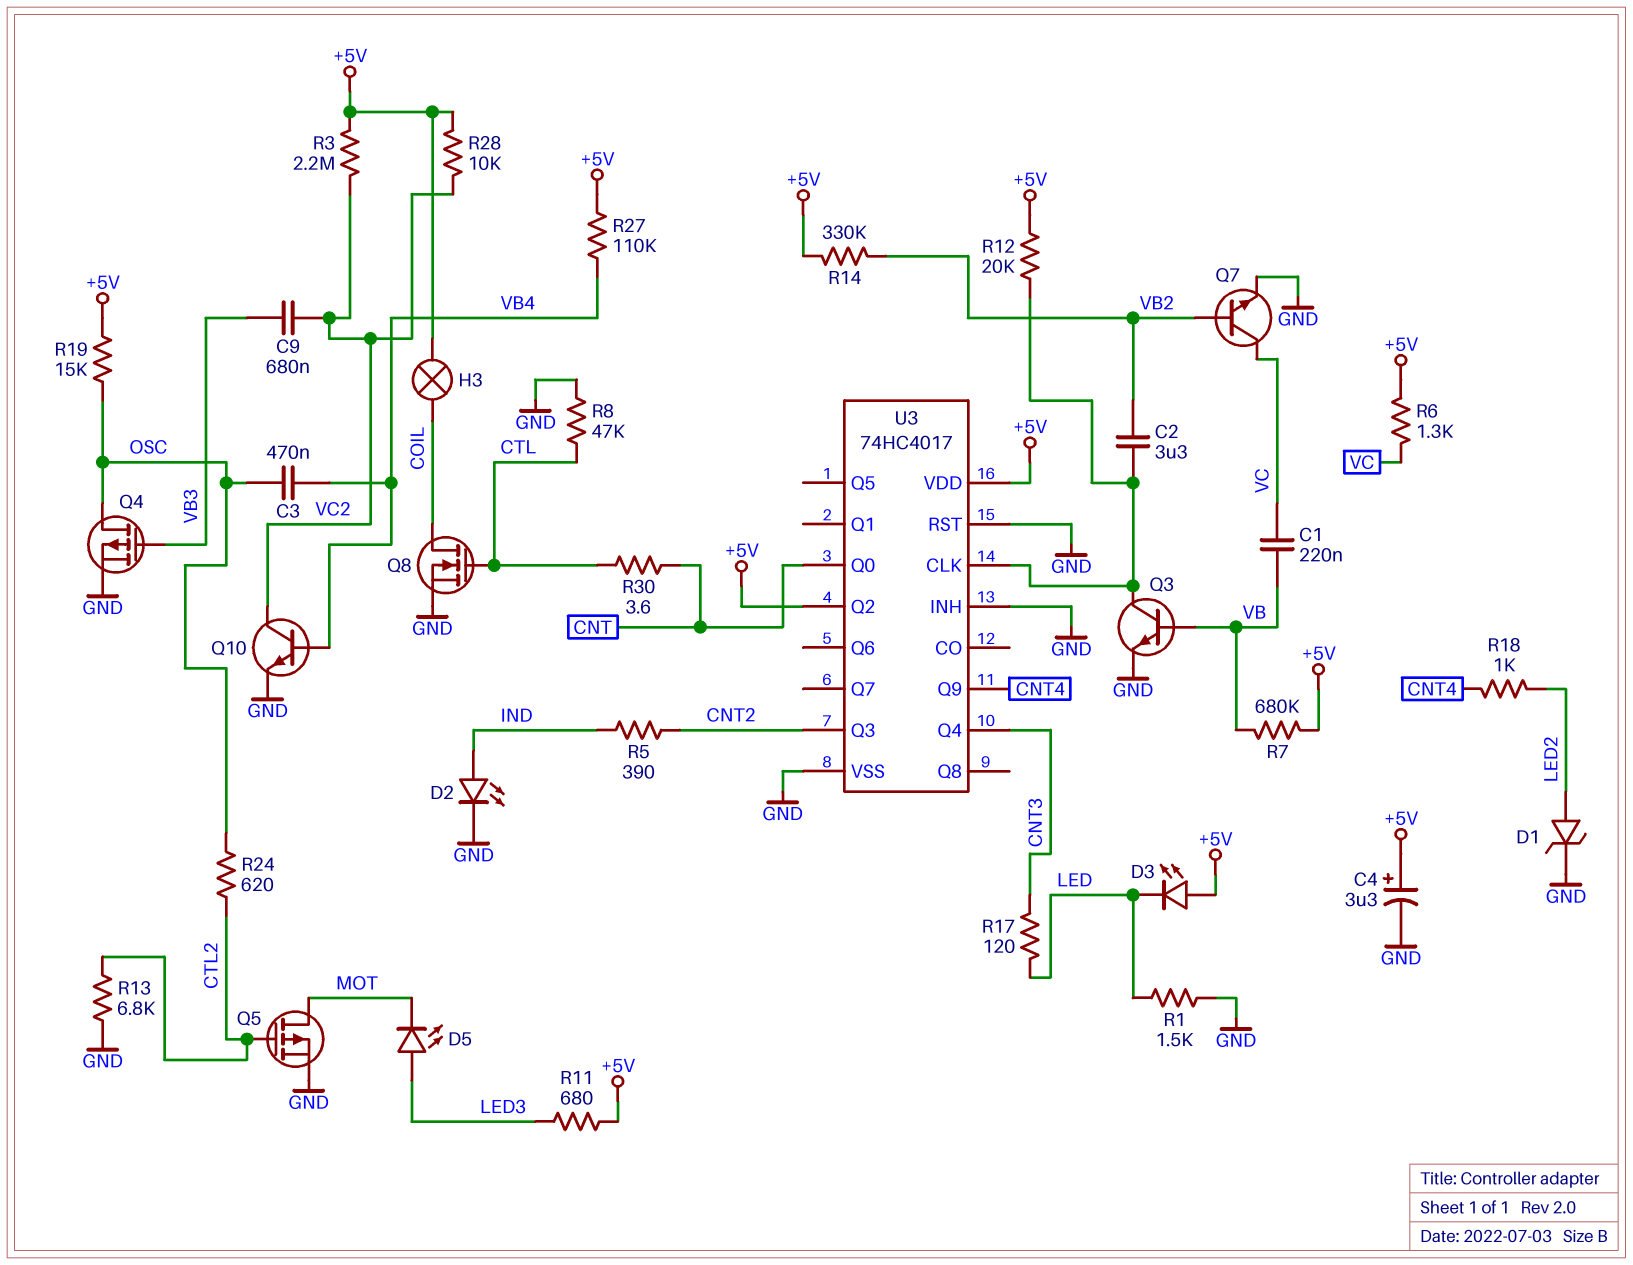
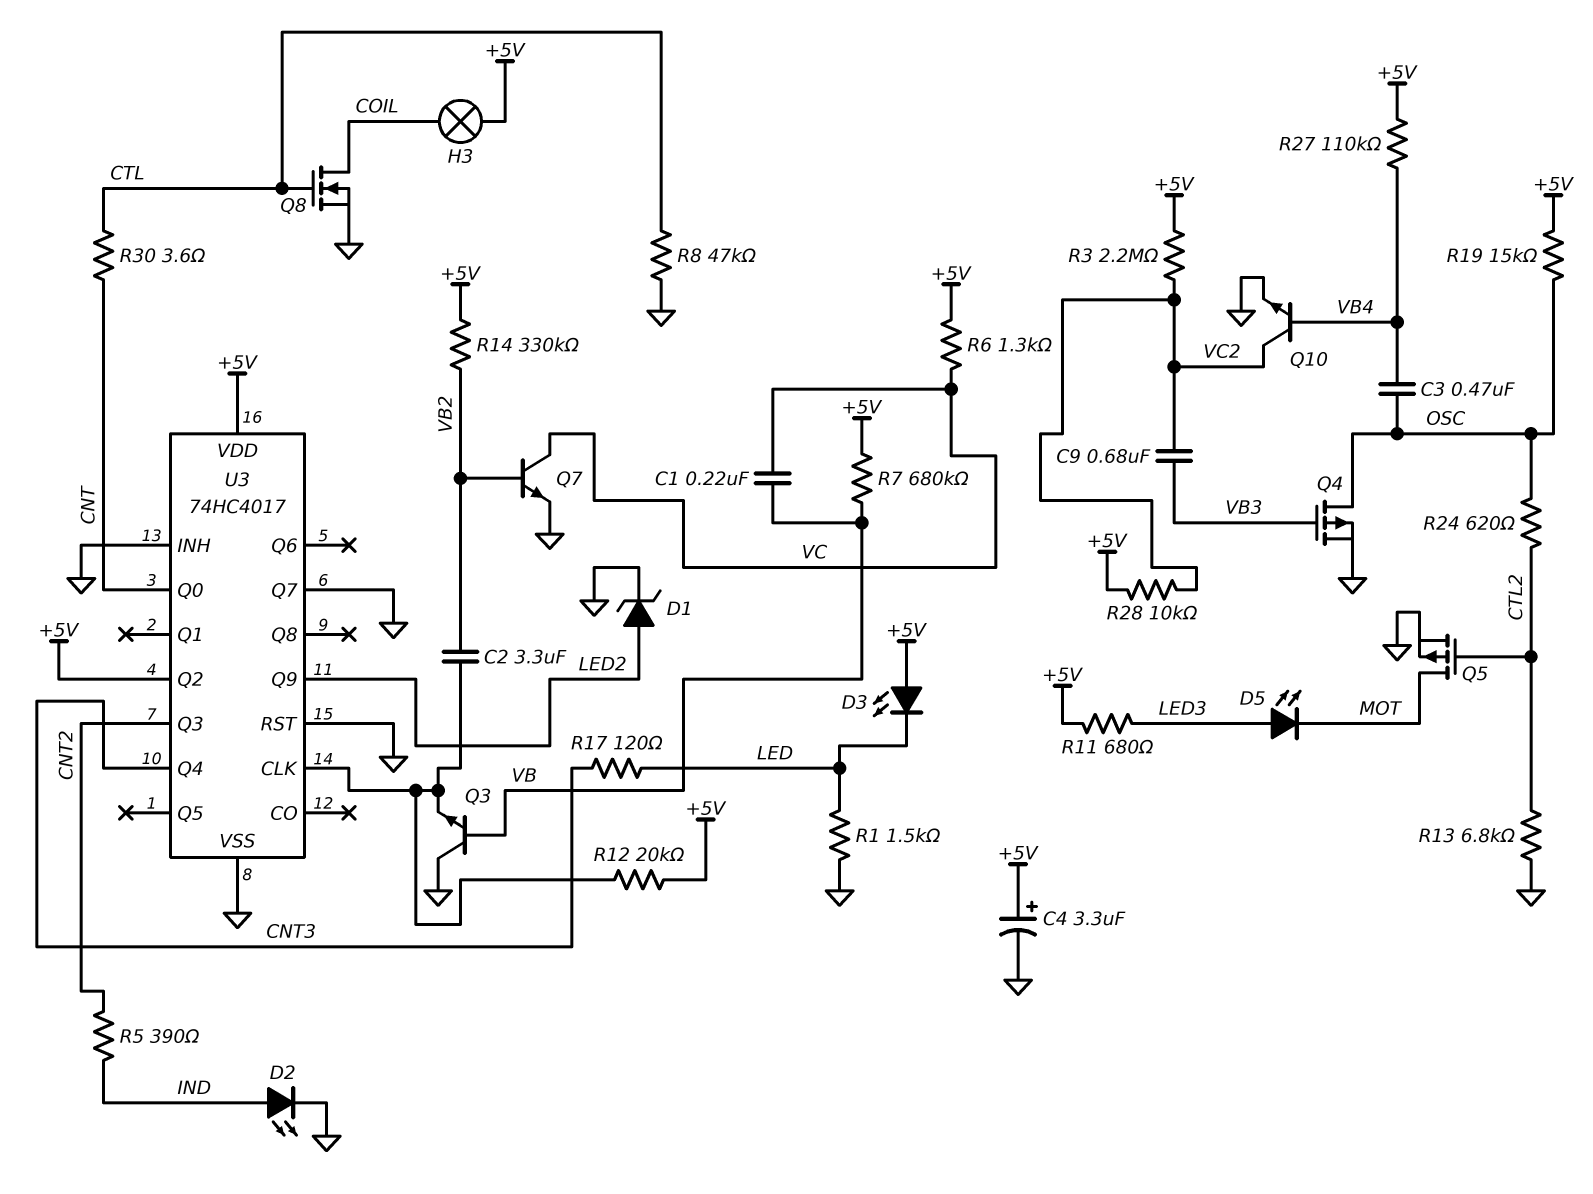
Q3: NPN (B VB, C U3/CLK, E GND) -> NPN (B VB, C GND, E U3/CLK)
R18: 1k (CNT4, LED2) -> none
U3 pin Q7: none -> GND
U3 pin Q9: CNT4 -> LED2

